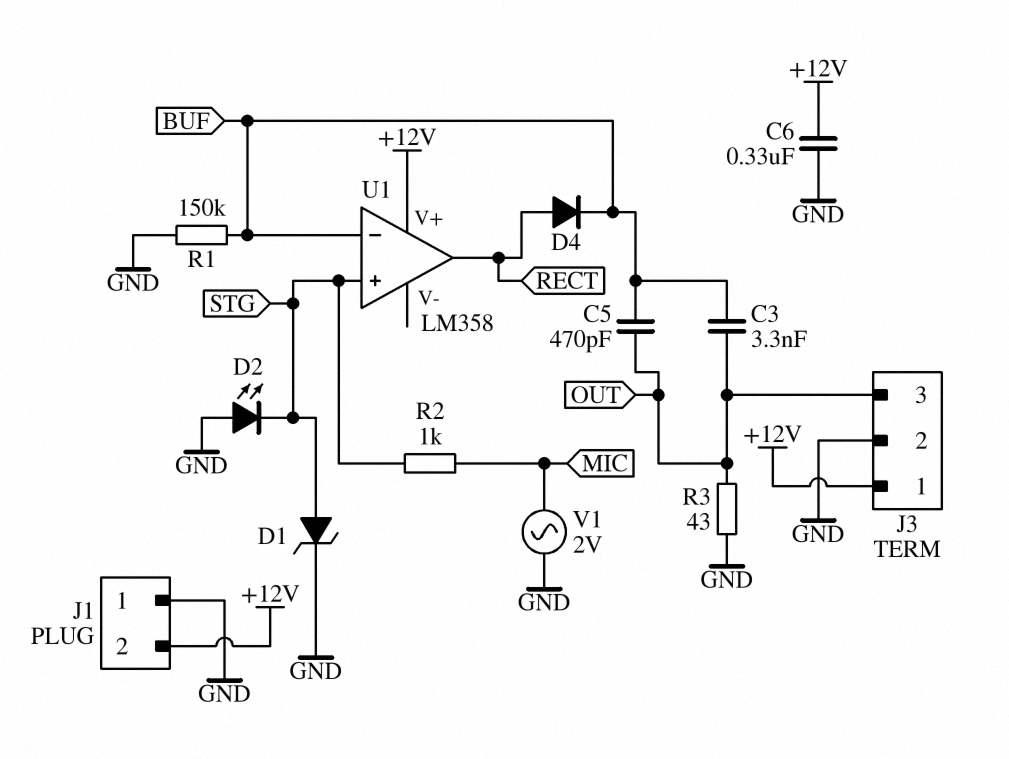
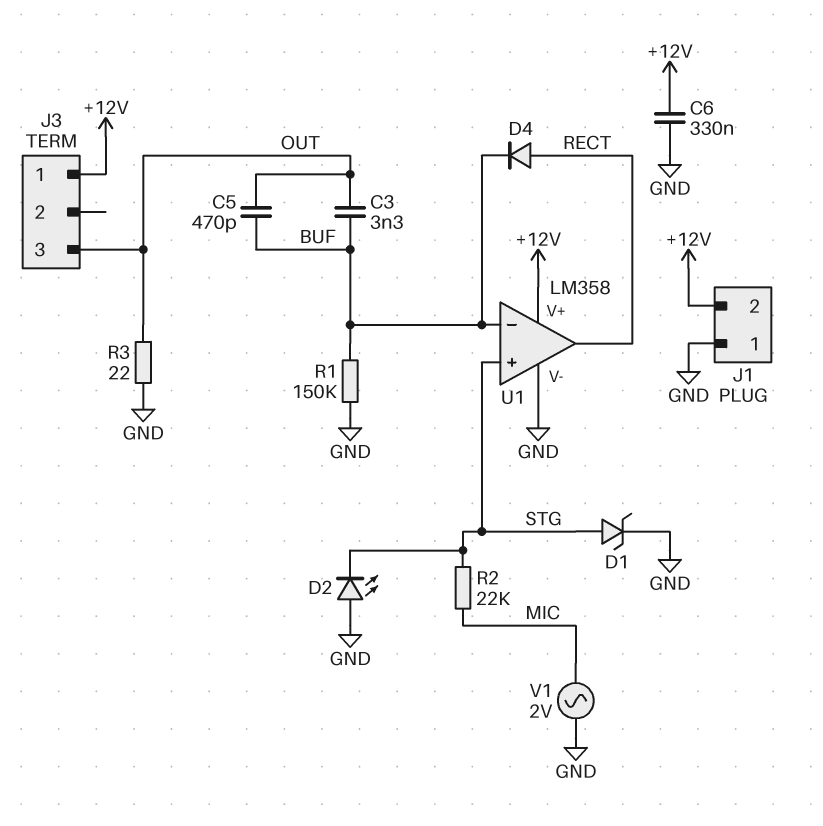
J3 pin 2: GND -> none
R2: 1k (MIC, STG) -> 22k (MIC, STG)
R3: 43 (GND, OUT) -> 22 (GND, OUT)
U1 pin V-: none -> GND

